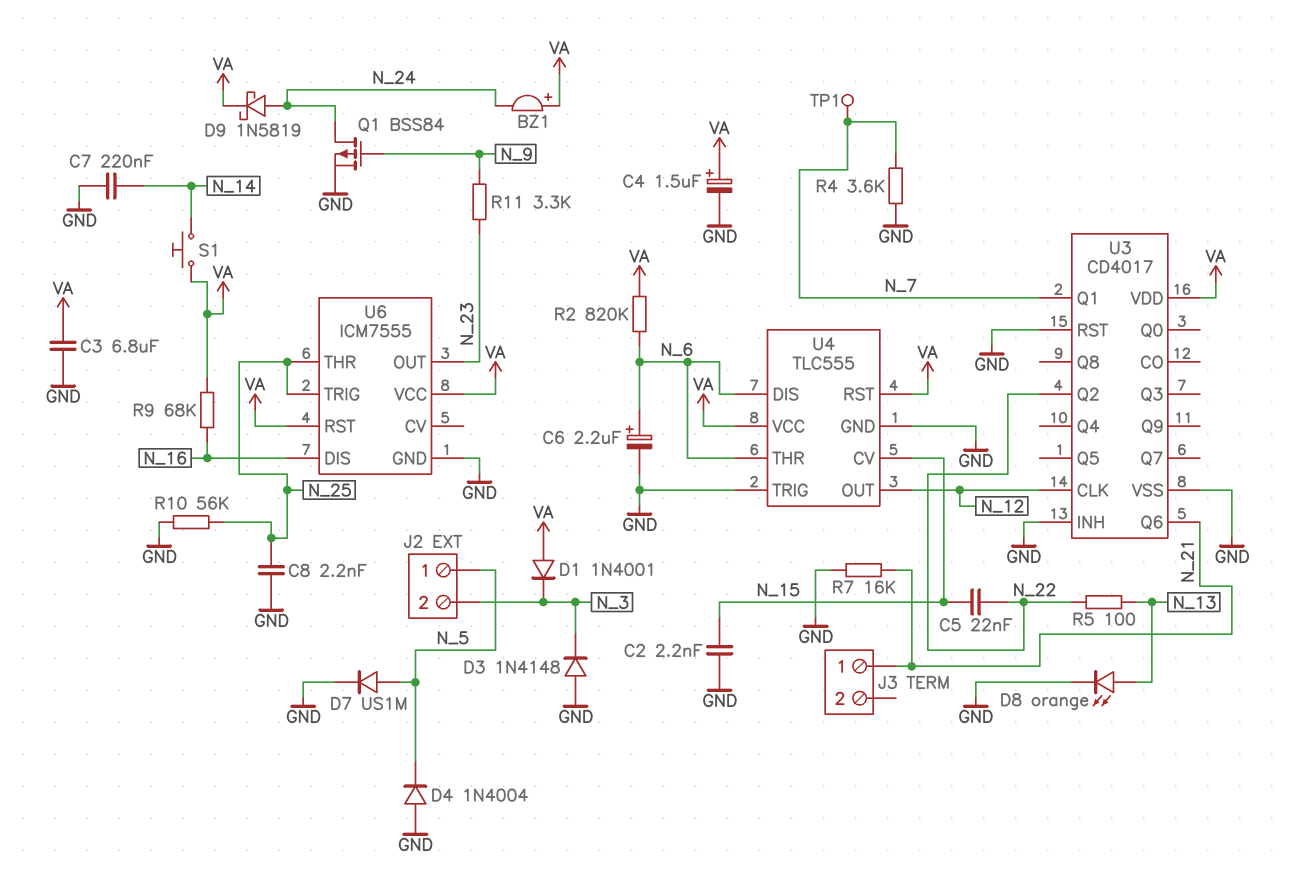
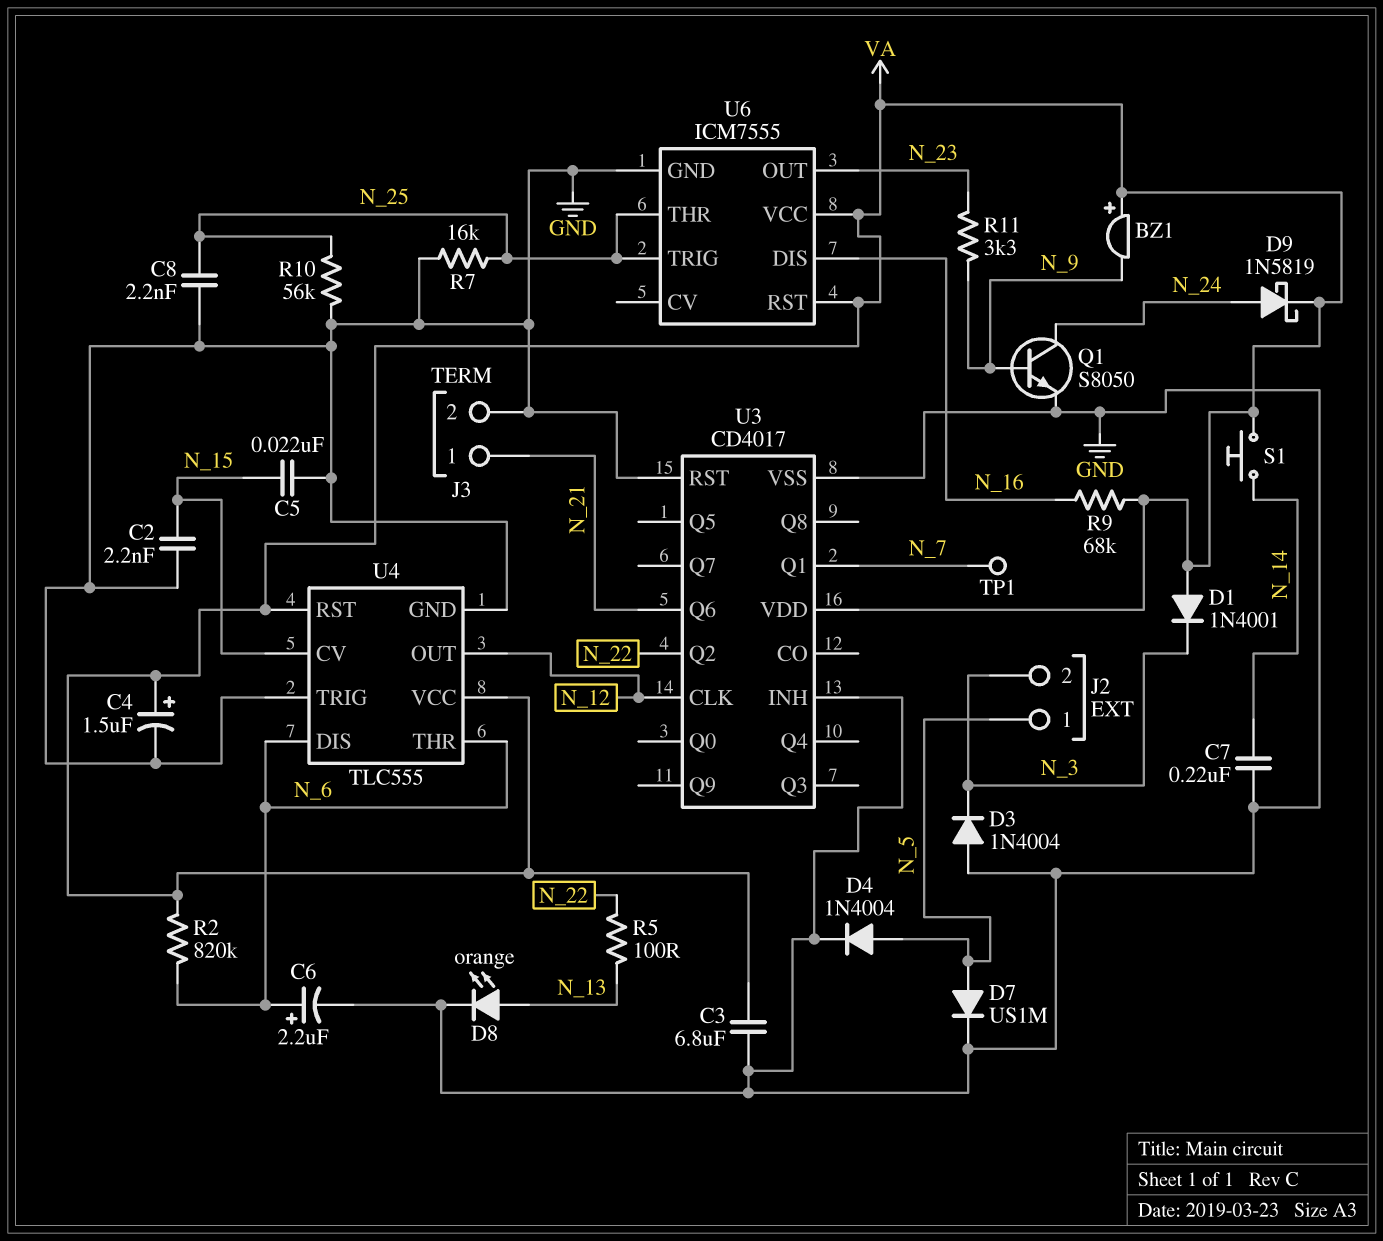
BZ1: buzzer (plus VA, minus N_24) -> buzzer (plus VA, minus N_9)
C5: 22nF (N_15, N_22) -> 22nF (GND, N_15)
D3: diode 1N4148 (A GND, K N_3) -> diode 1N4004 (A GND, K N_3)
D4: diode 1N4004 (A GND, K N_5) -> diode 1N4004 (A N_5, K GND)
J3 pin 2: none -> GND
Q1: PMOS BSS84 (G N_9, D N_24, S GND) -> NPN S8050 (B N_9, C N_24, E GND)
R4: 3.6k (GND, N_7) -> none
R7: 16k (GND, N_21) -> 16k (GND, N_25)

